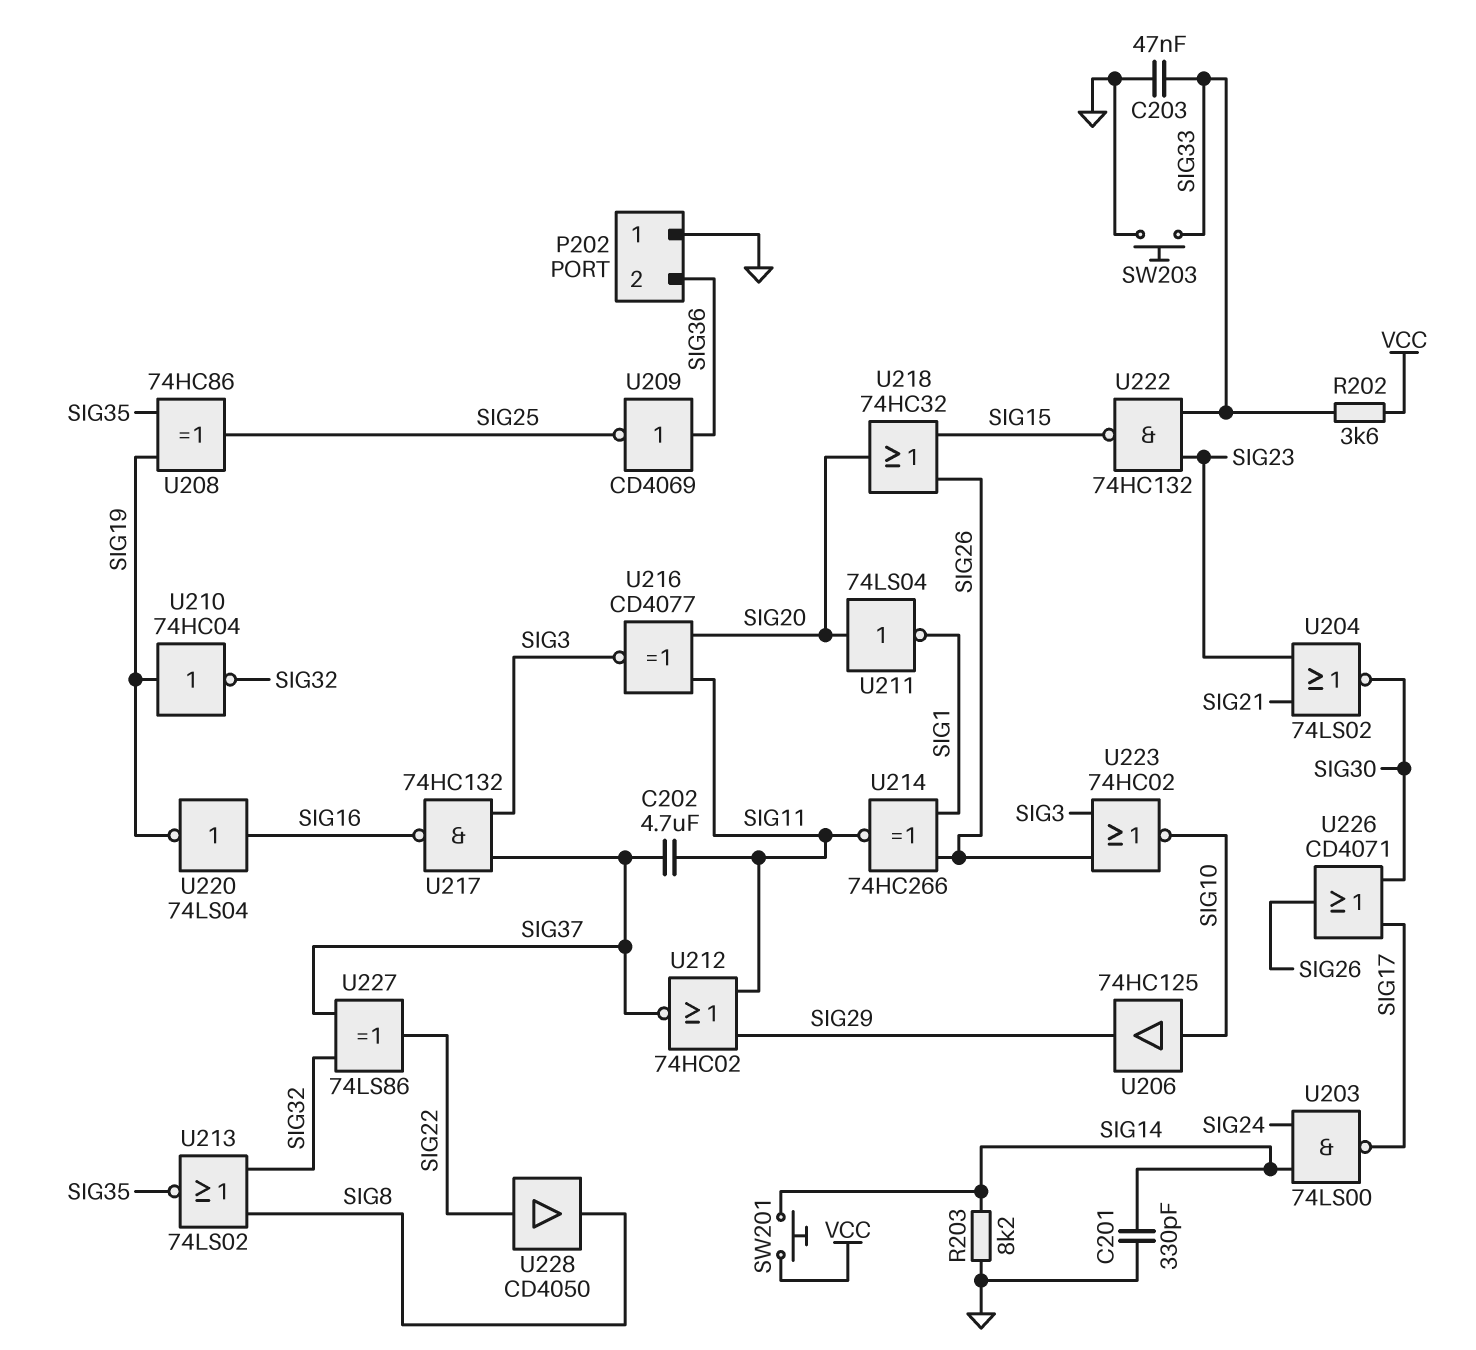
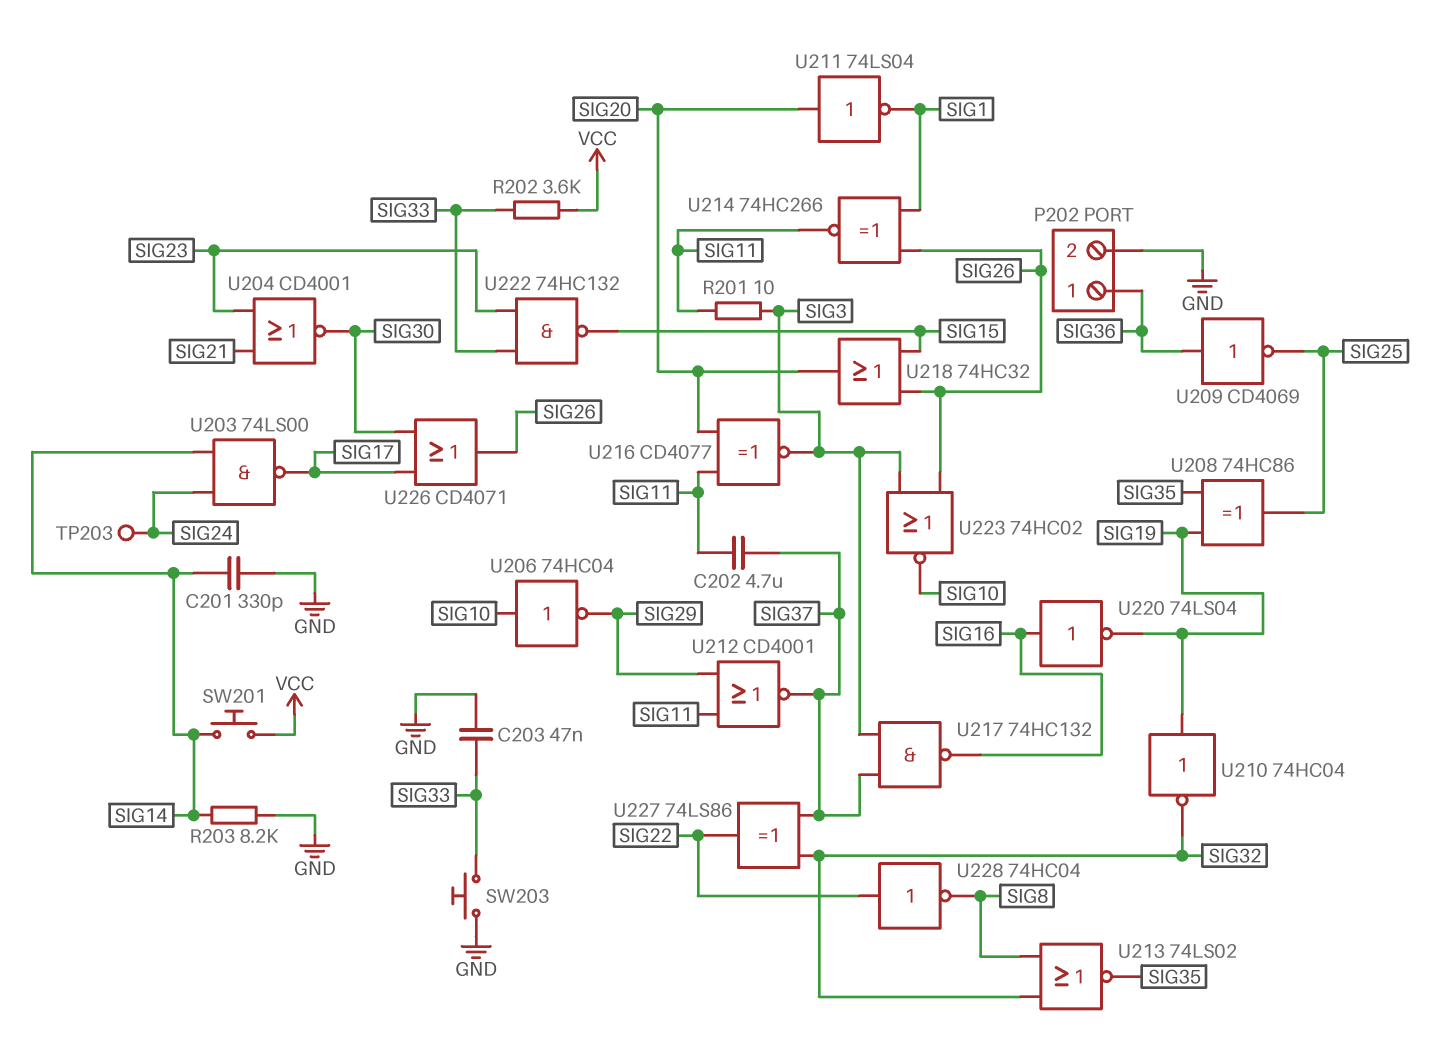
P202 pin 1: GND -> SIG36
P202 pin 2: SIG36 -> GND
R201: none -> 10 (SIG3, SIG11)
TP203: none -> test point (SIG24)
U204: NOR 74LS02 (in SIG21, in SIG23, out SIG30) -> NOR CD4001 (in SIG21, in SIG23, out SIG30)
U206: buffer 74HC125 (in SIG10, out SIG29) -> NOT 74HC04 (in SIG10, out SIG29)
U212: NOR 74HC02 (in SIG11, in SIG29, out SIG37) -> NOR CD4001 (in SIG11, in SIG29, out SIG37)
U228: buffer CD4050 (in SIG22, out SIG8) -> NOT 74HC04 (in SIG22, out SIG8)

